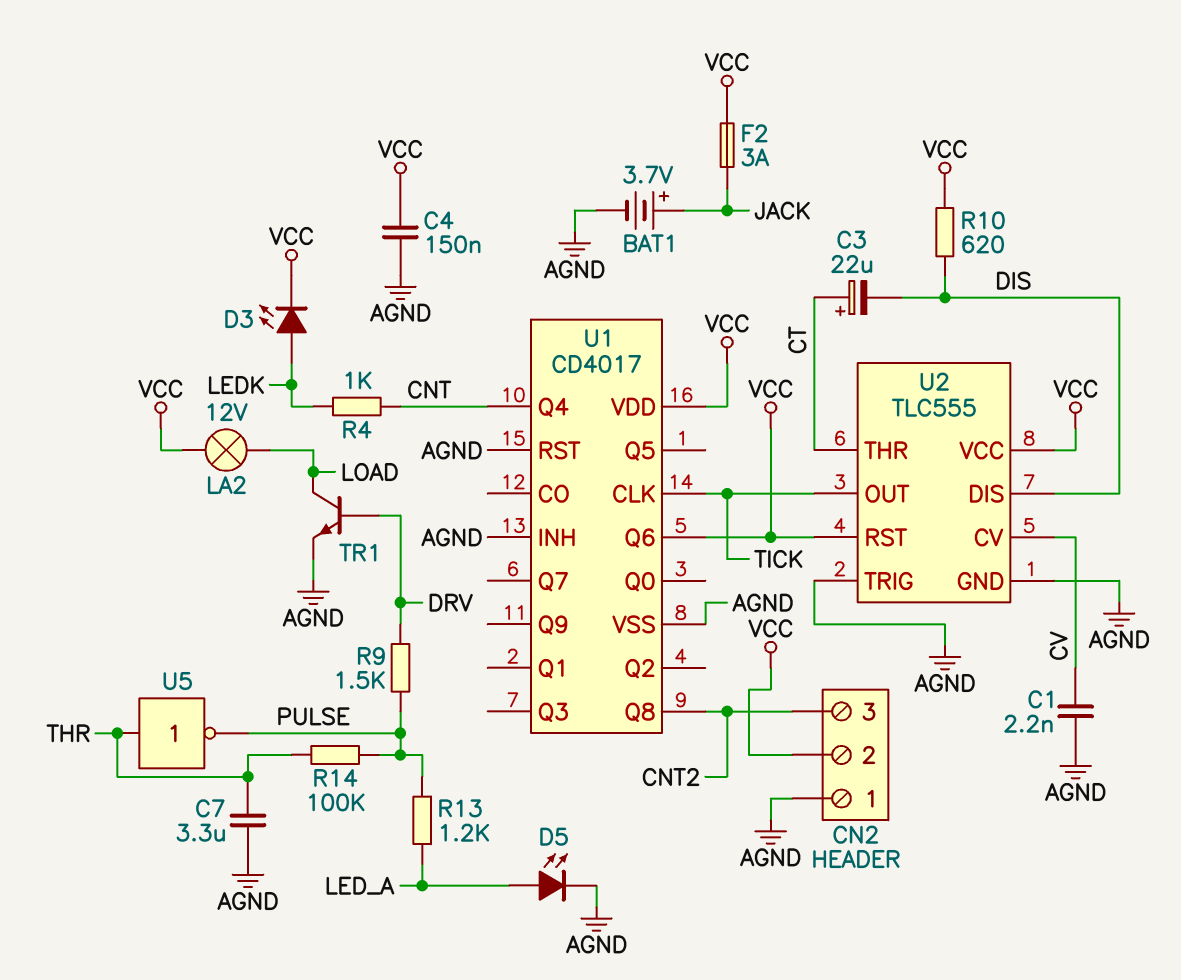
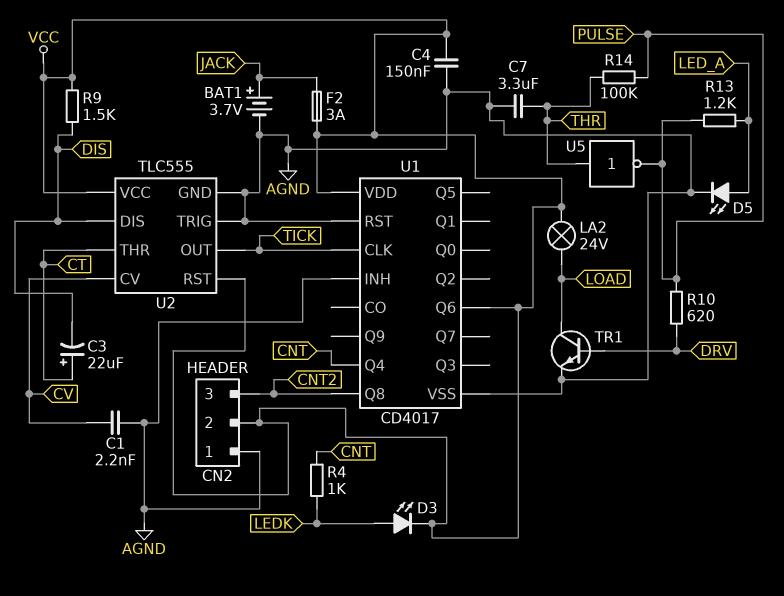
LA2: lamp 12V (LOAD, VCC) -> lamp 24V (LOAD, VCC)
R9: 1.5k (DRV, PULSE) -> 1.5k (DIS, VCC)
R10: 620 (DIS, VCC) -> 620 (DRV, PULSE)

